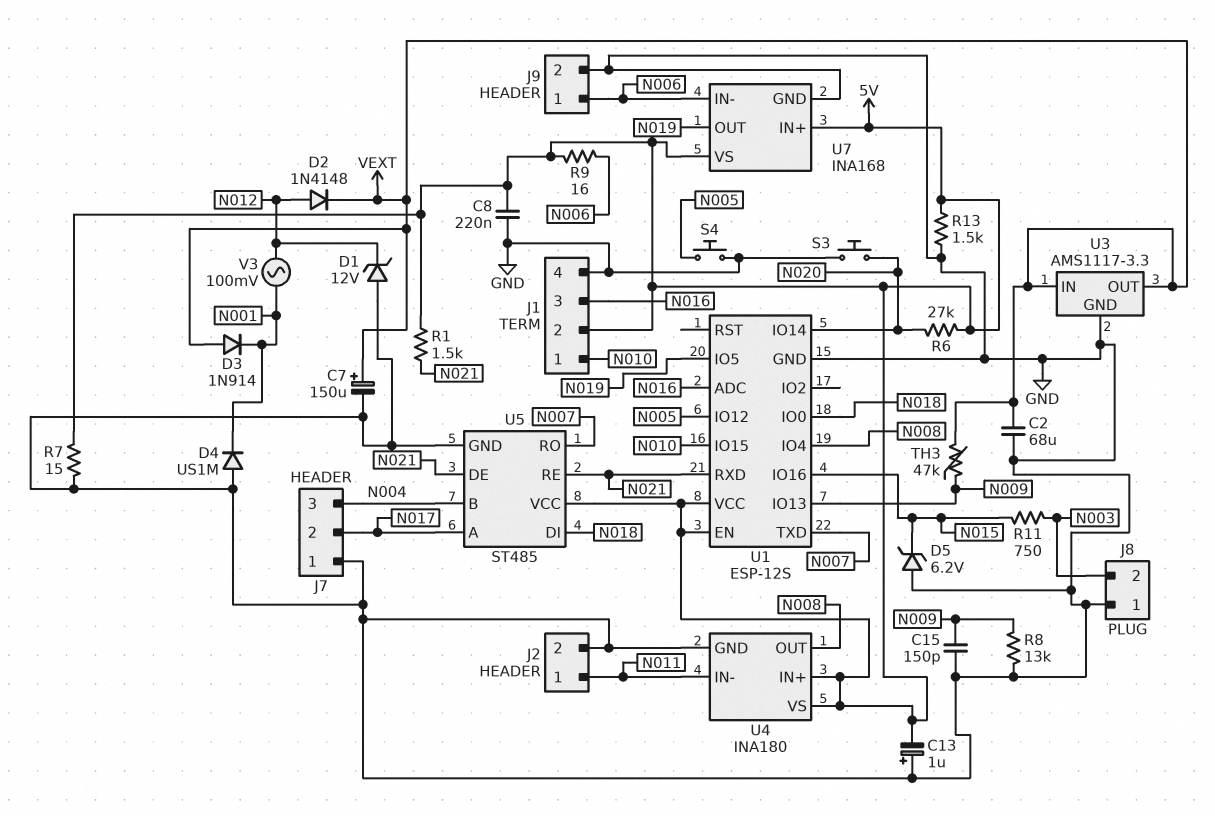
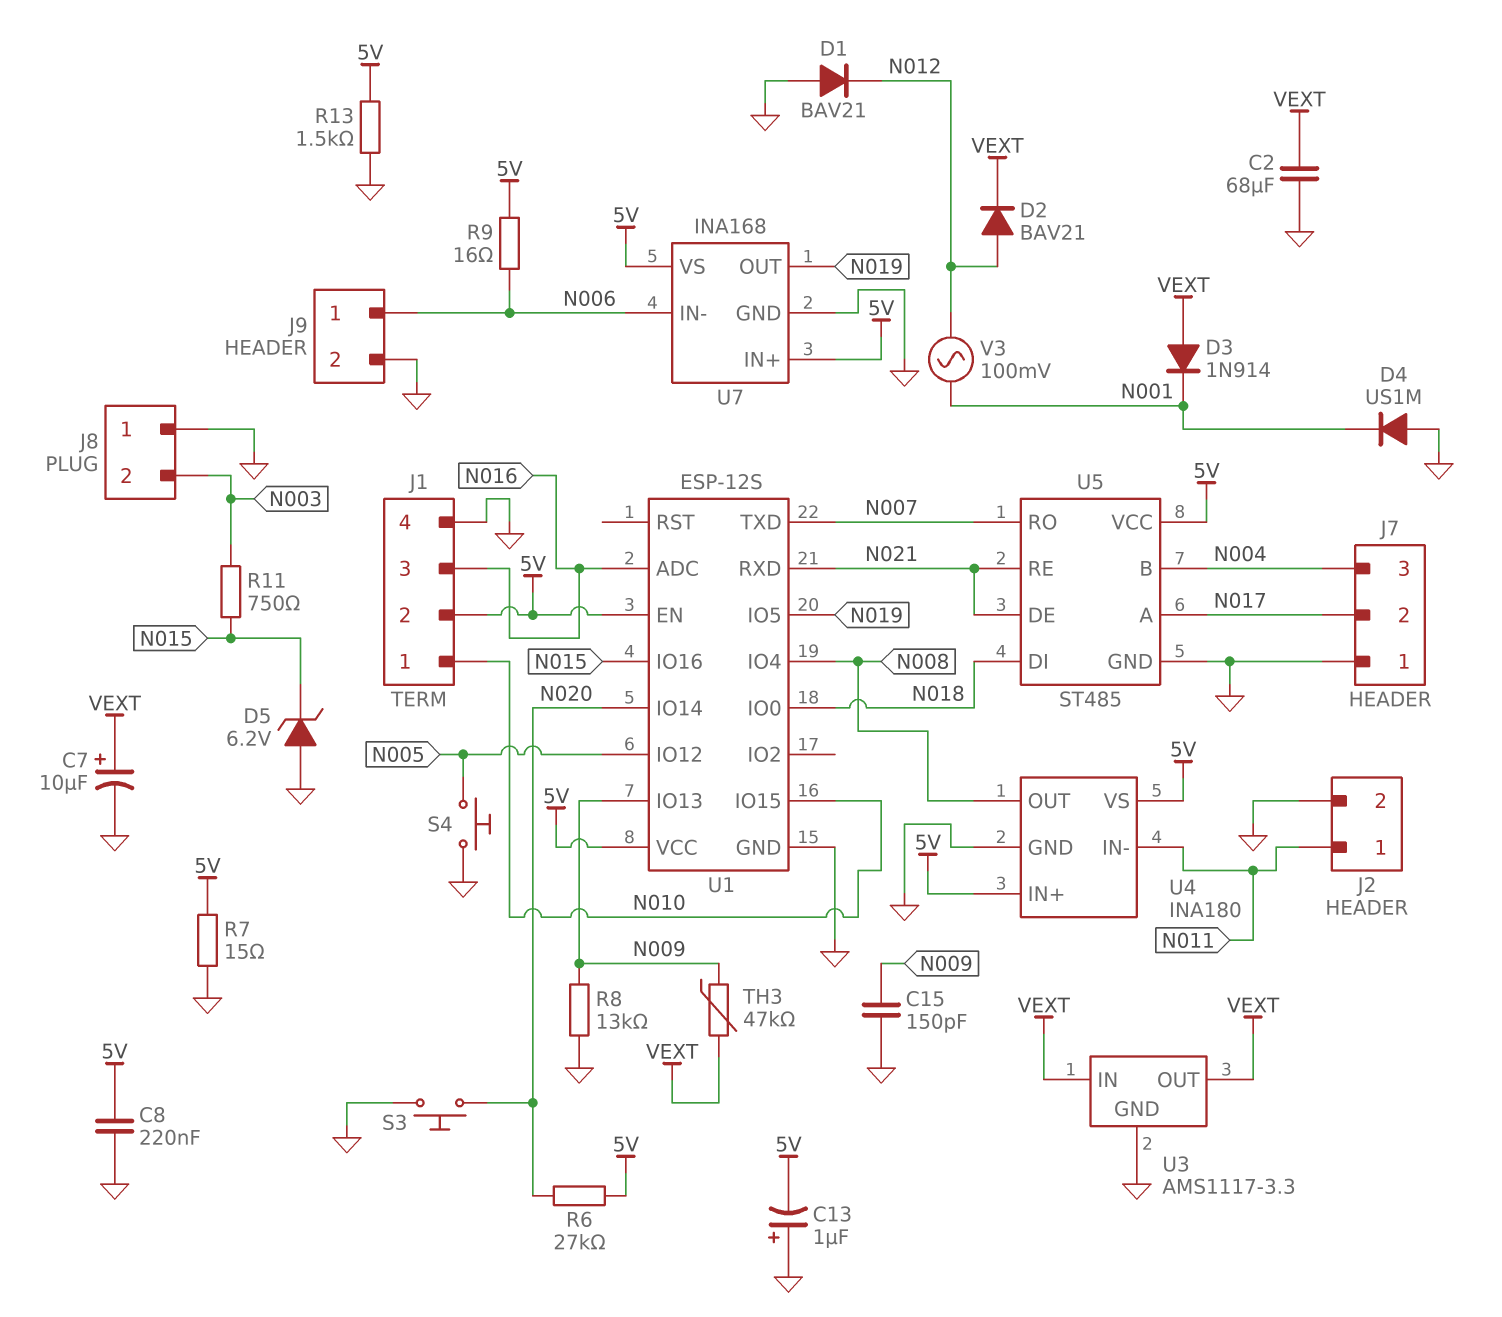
C7: 150uF (plus VEXT, minus GND) -> 10uF (plus VEXT, minus GND)
D1: zener 12V (A GND, K N012) -> diode BAV21 (A GND, K N012)
D2: diode 1N4148 (A N012, K VEXT) -> diode BAV21 (A N012, K VEXT)
R1: 1.5k (5V, N021) -> none

